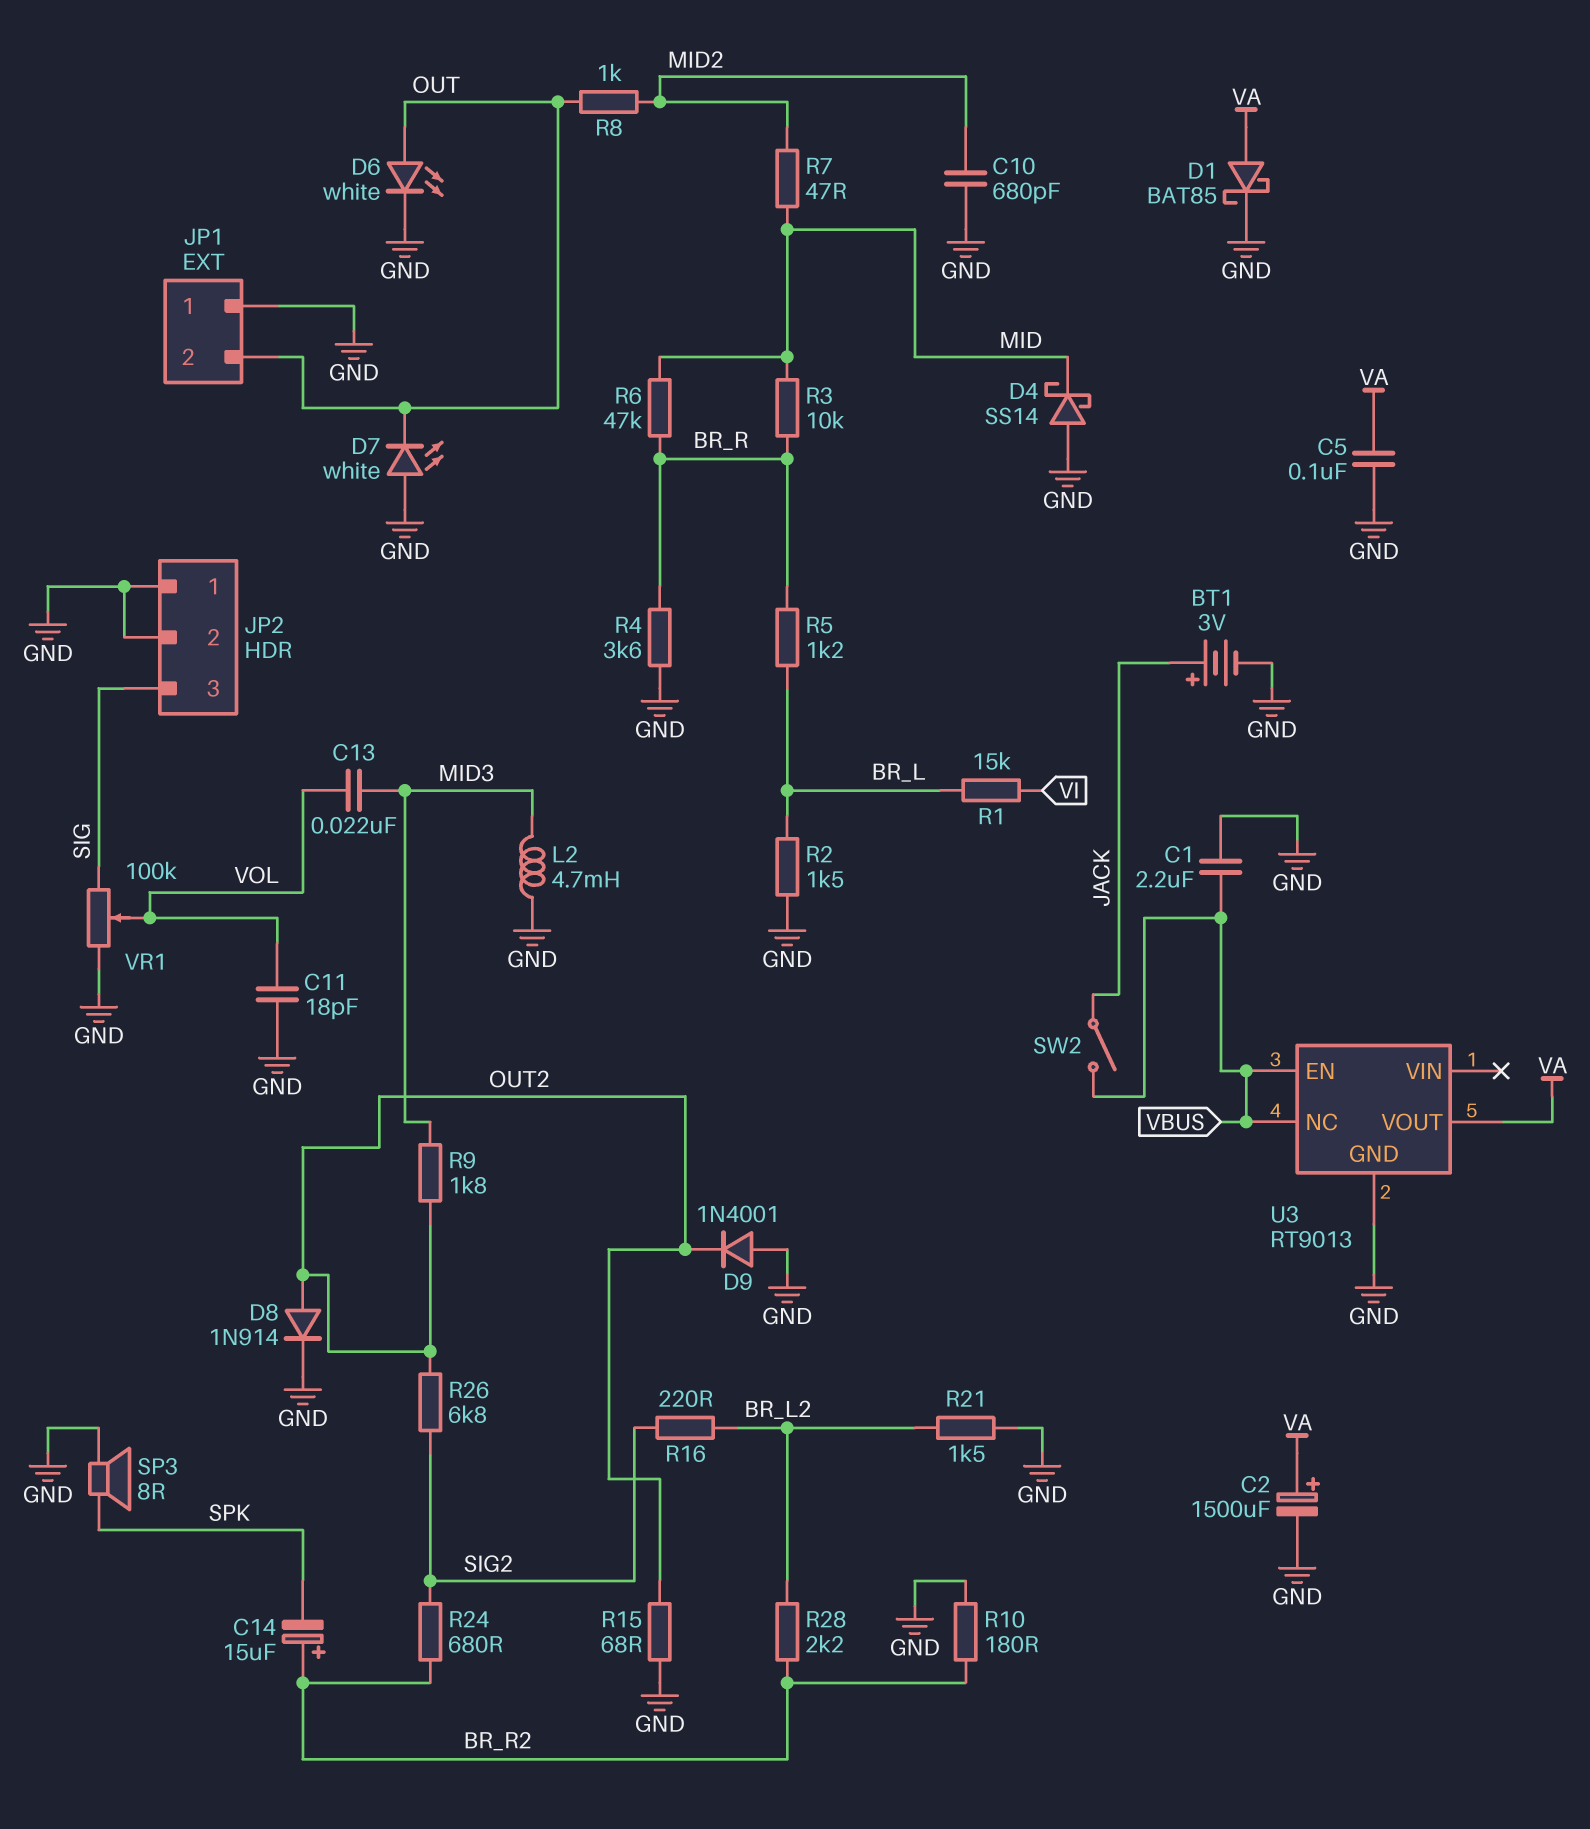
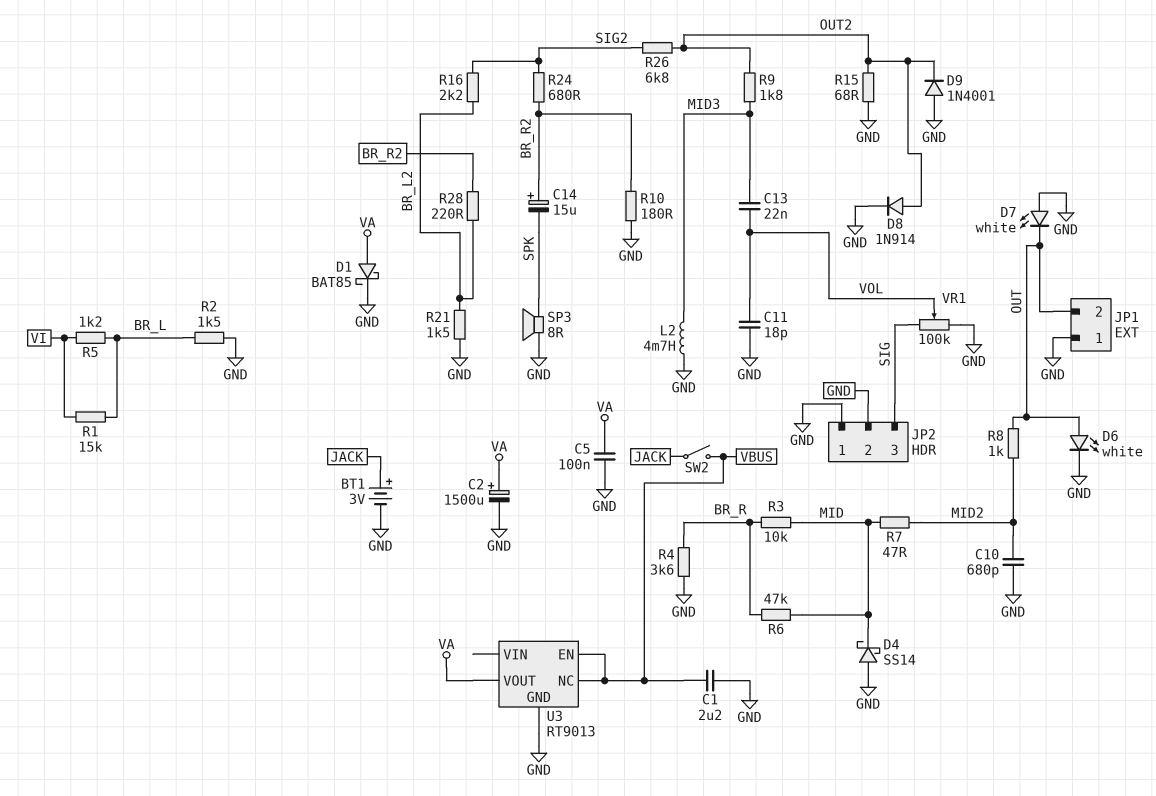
R5: 1.2k (BR_L, BR_R) -> 1.2k (BR_L, VI)
R16: 220 (BR_L2, SIG2) -> 2.2k (BR_L2, SIG2)
R28: 2.2k (BR_L2, BR_R2) -> 220 (BR_L2, BR_R2)

